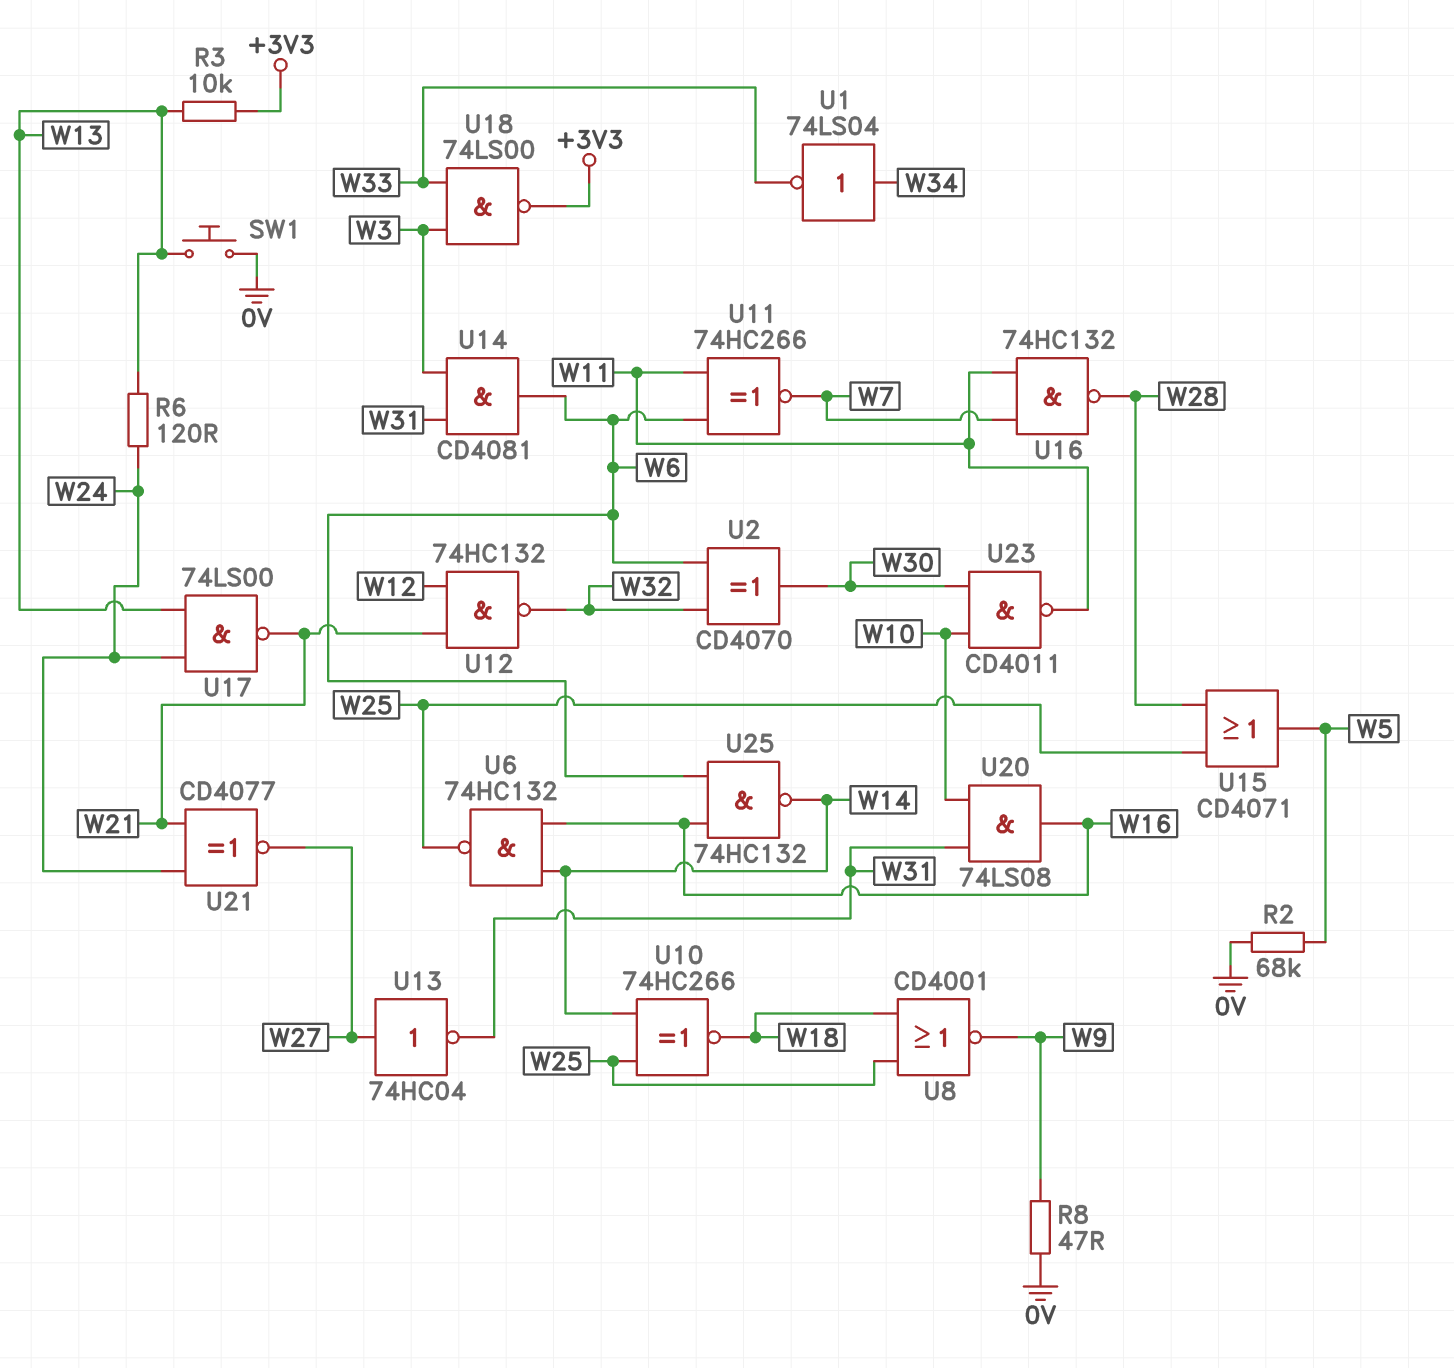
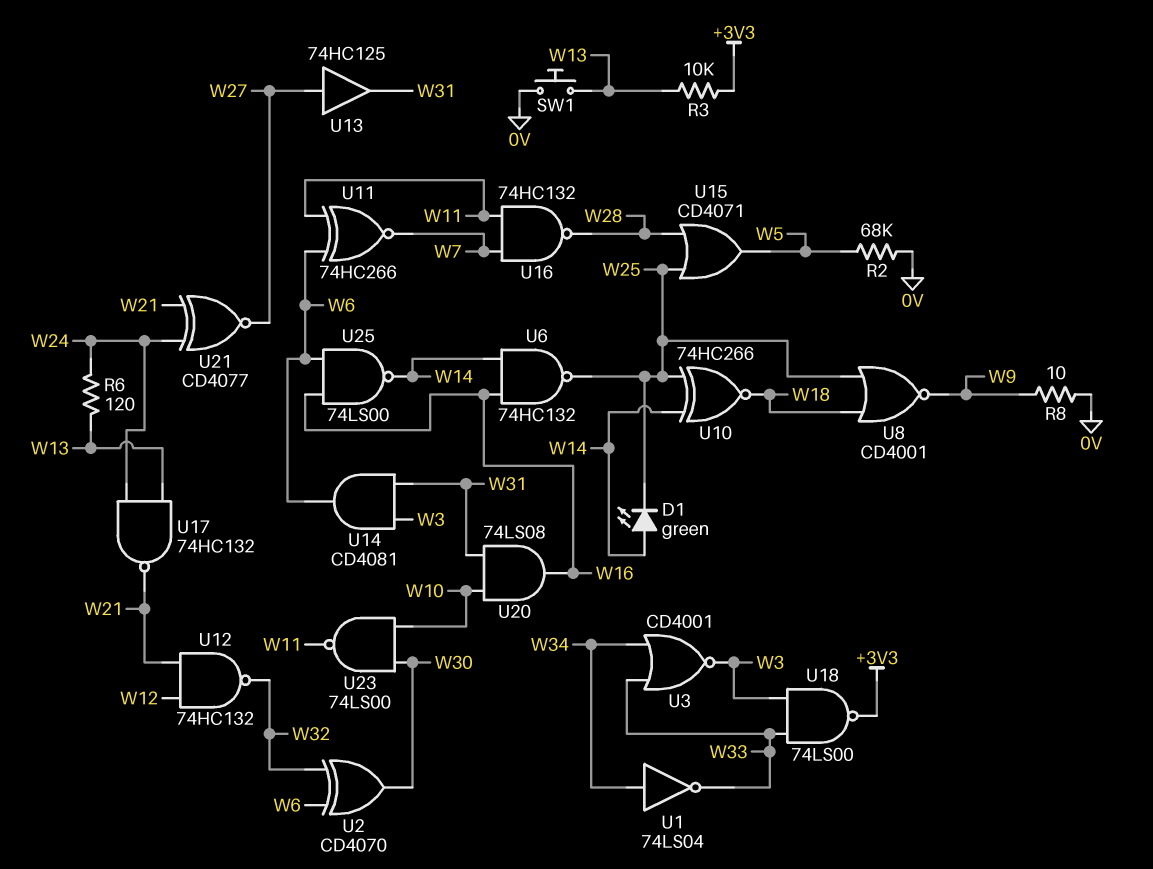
D1: none -> LED green (A W14, K W25)
R8: 47 (0V, W9) -> 10 (0V, W9)
U3: none -> NOR CD4001 (in W33, in W34, out W3)
U13: NOT 74HC04 (in W27, out W31) -> buffer 74HC125 (in W27, out W31)
U17: NAND 74LS00 (in W13, in W24, out W21) -> NAND 74HC132 (in W13, in W24, out W21)
U23: NAND CD4011 (in W10, in W30, out W11) -> NAND 74LS00 (in W10, in W30, out W11)
U25: NAND 74HC132 (in W6, in W16, out W14) -> NAND 74LS00 (in W6, in W16, out W14)

